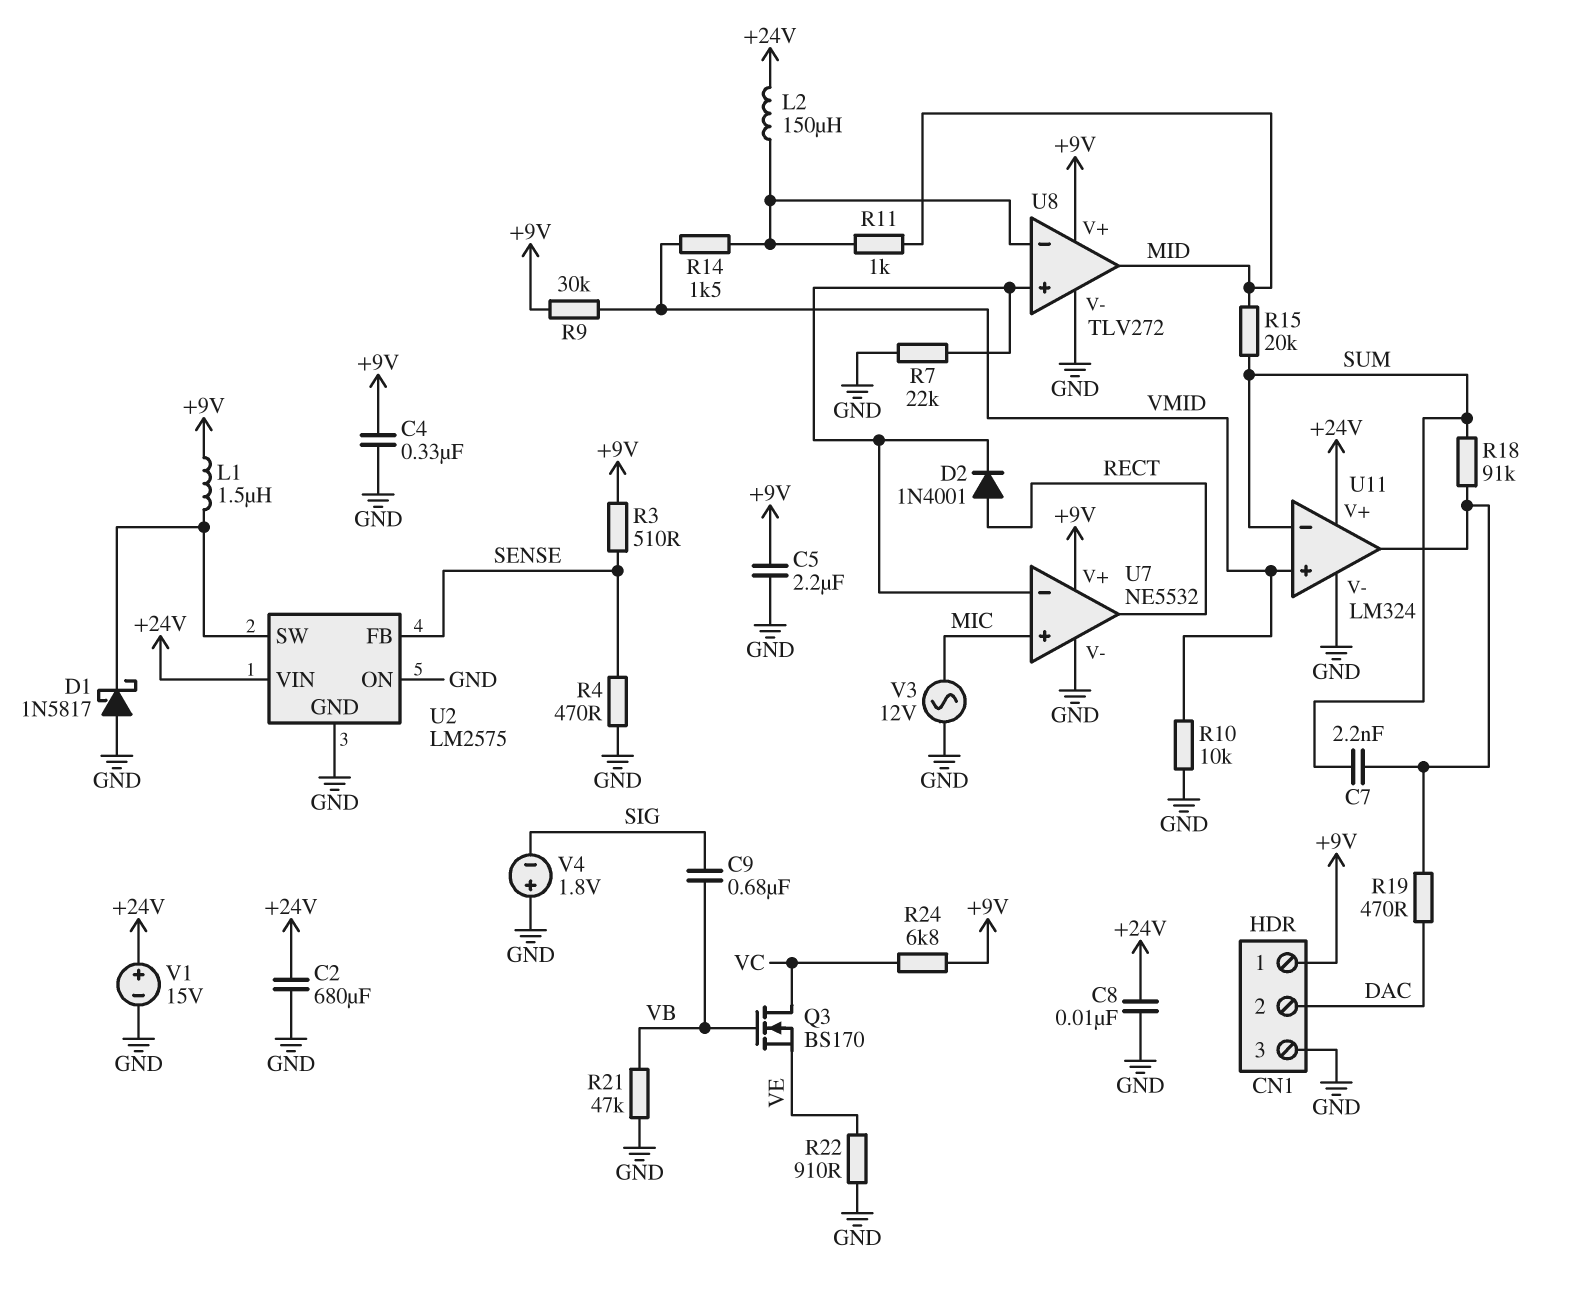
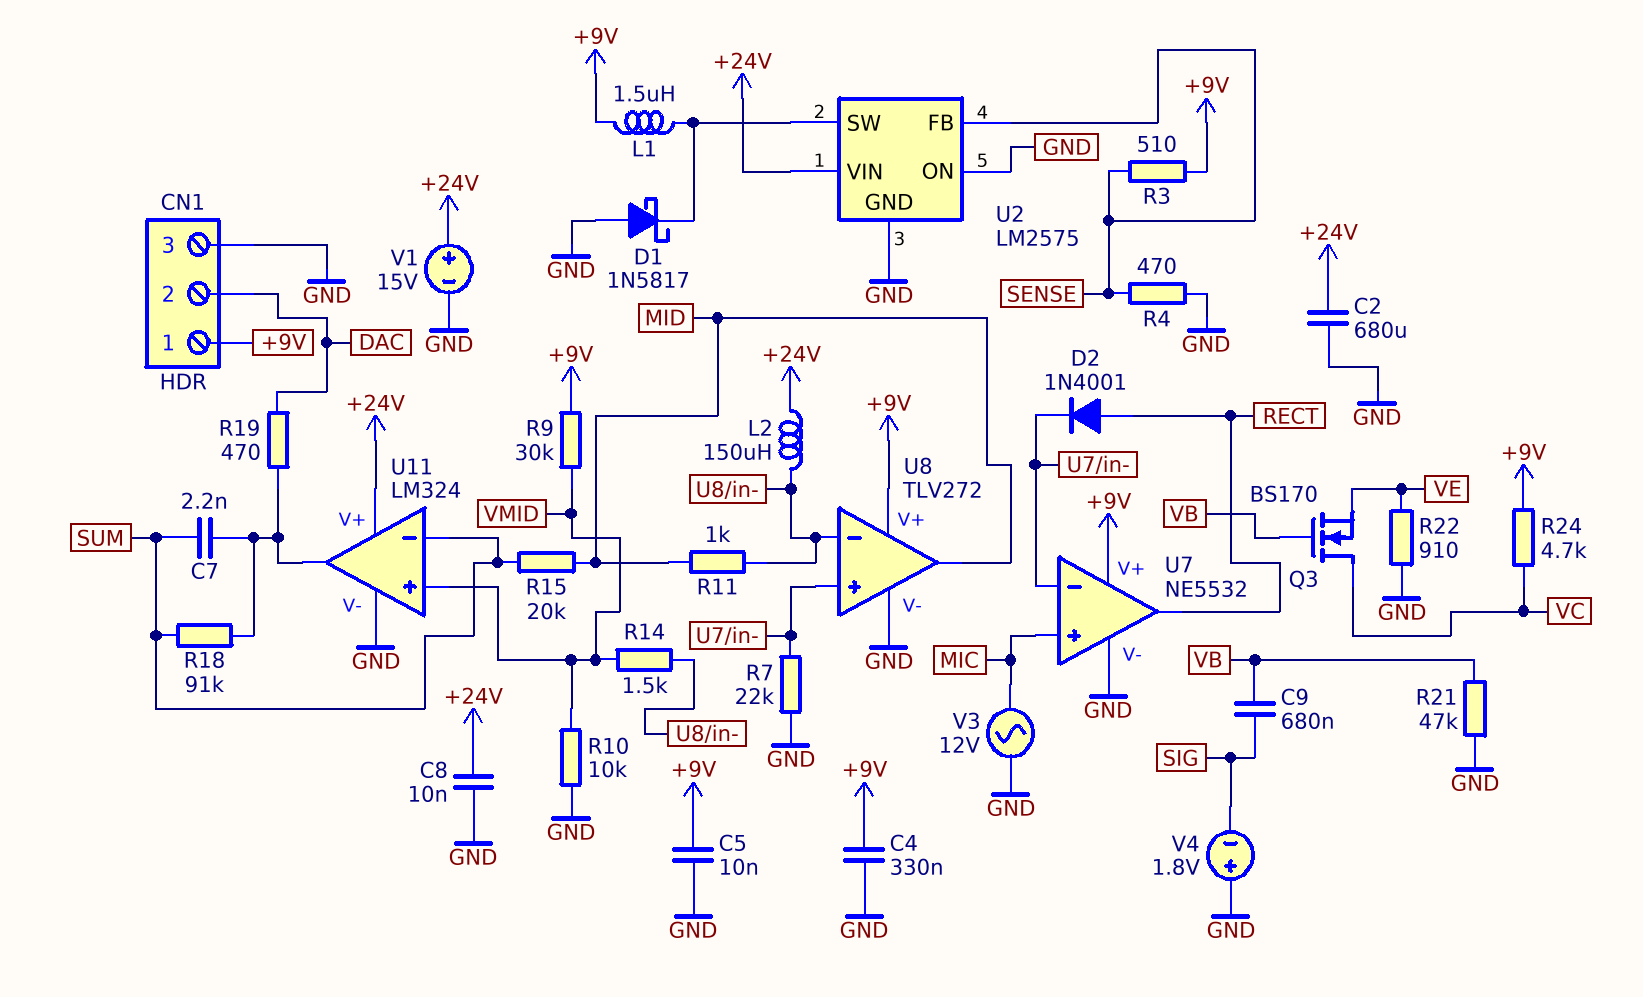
C5: 2.2uF (+9V, GND) -> 10nF (+9V, GND)
R24: 6.8k (+9V, VC) -> 4.7k (+9V, VC)

